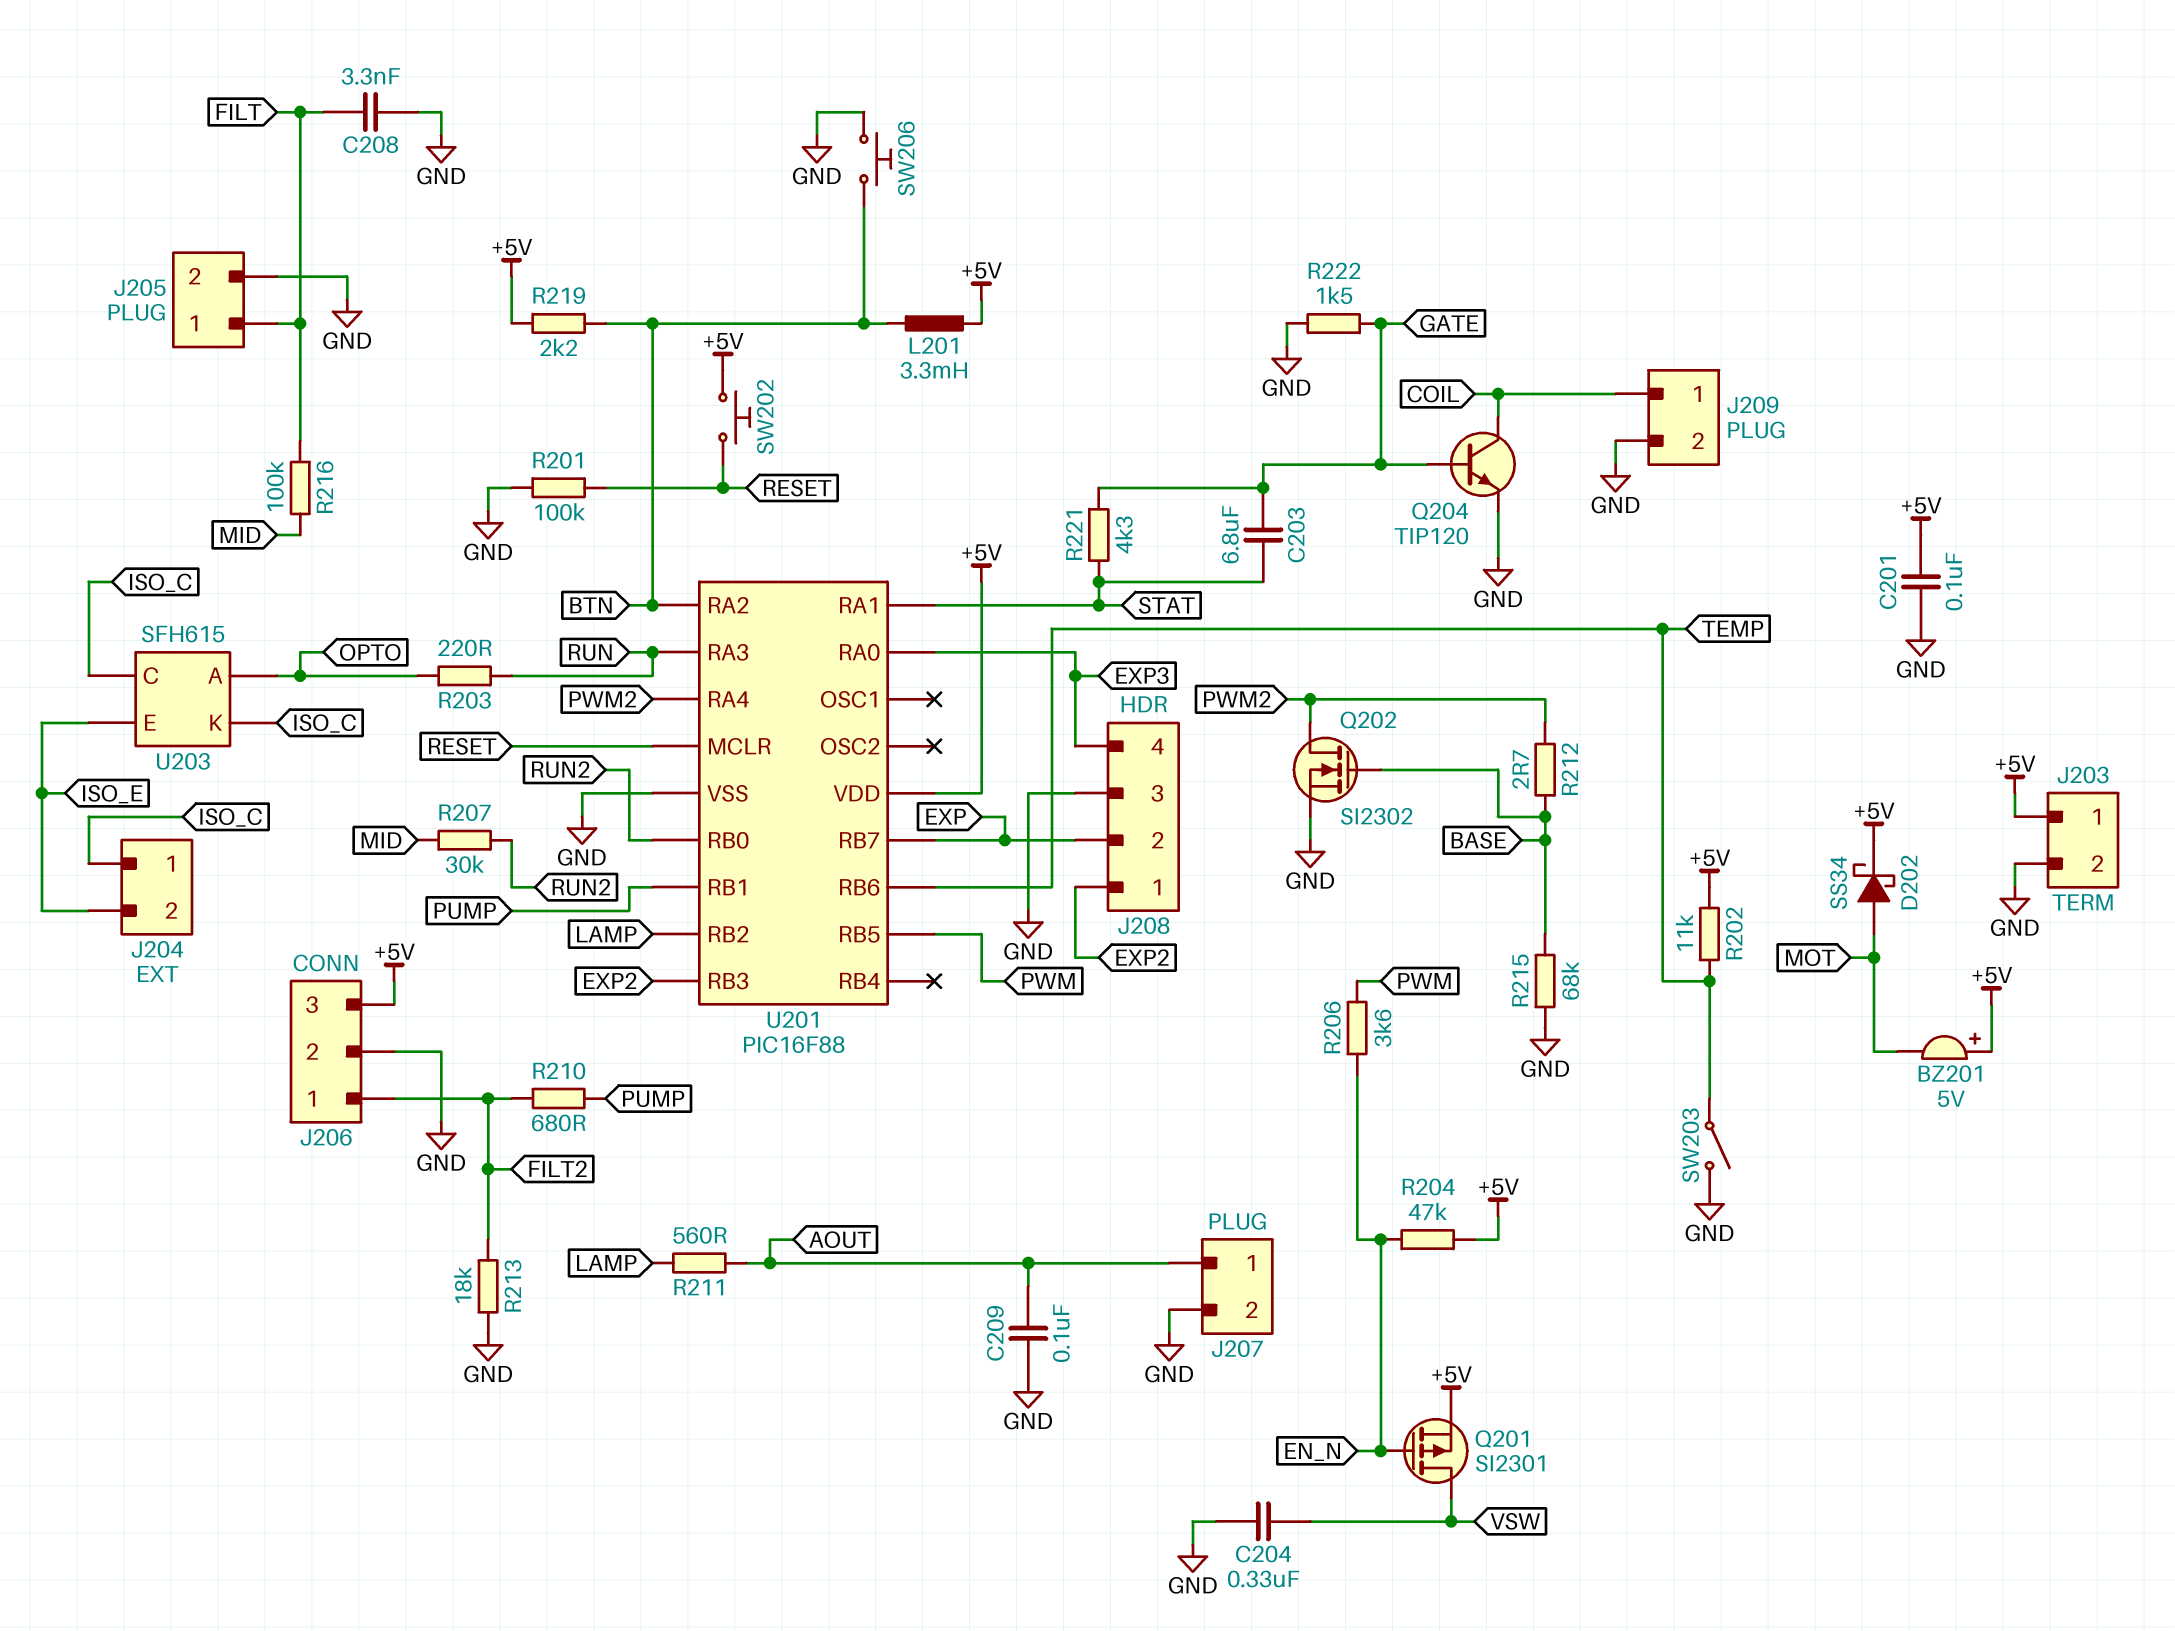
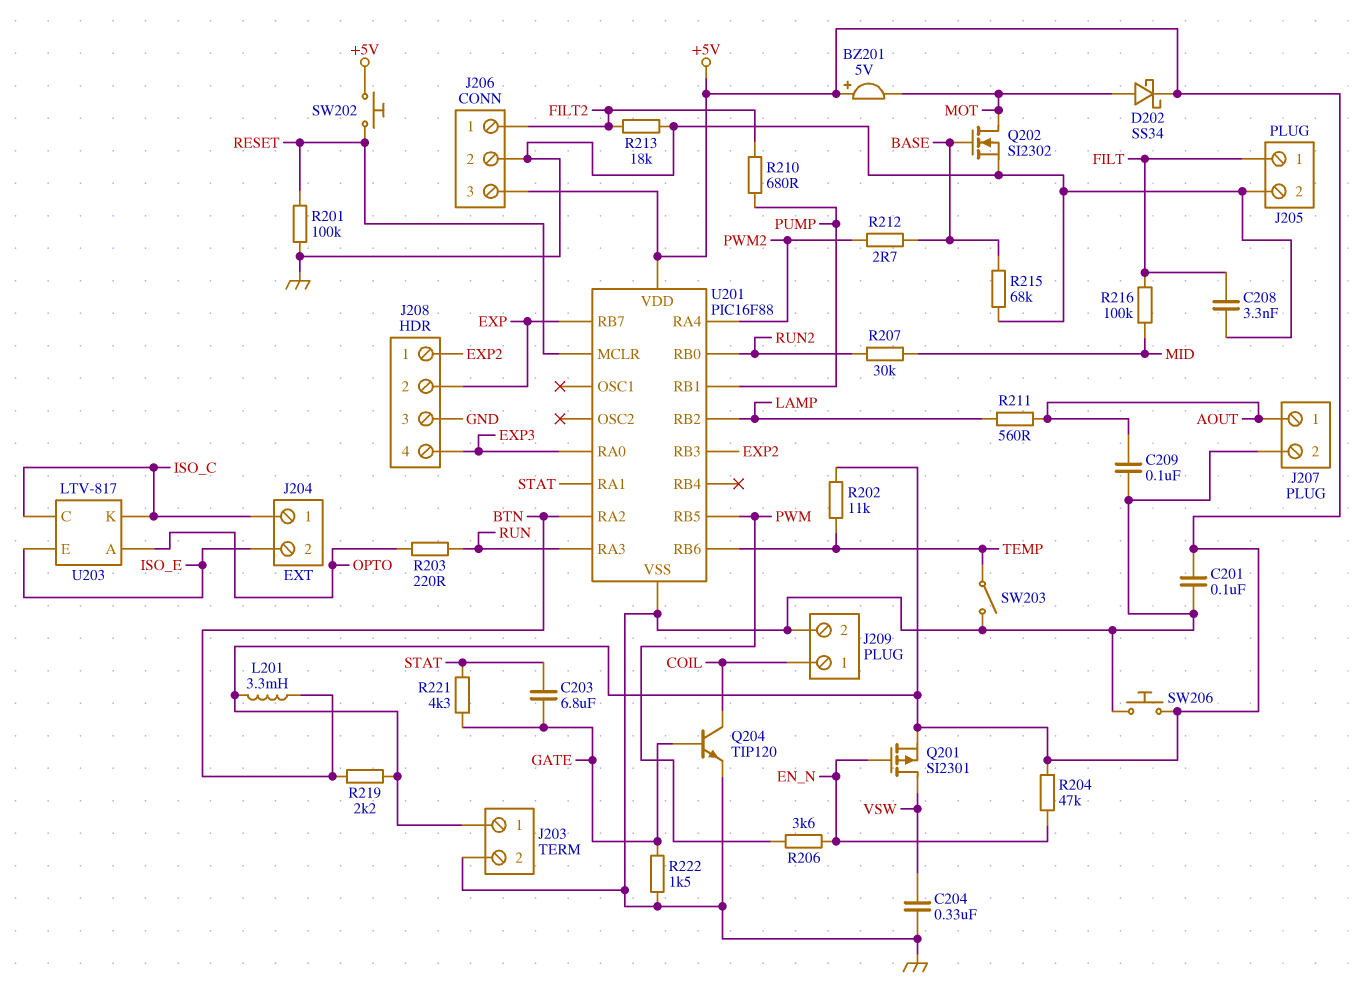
Q202: NMOS SI2302 (G BASE, D PWM2, S GND) -> NMOS SI2302 (G BASE, D MOT, S GND)
SW206: button (BTN, GND) -> button (+5V, GND)
U203: SFH615 -> LTV-817

